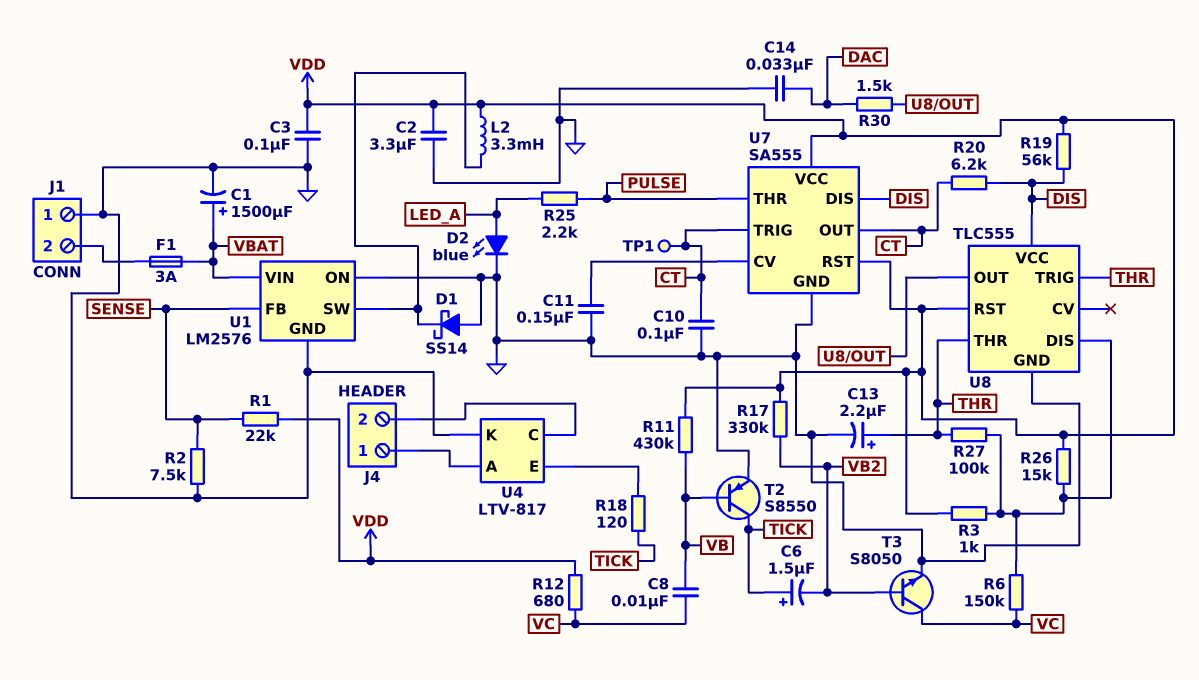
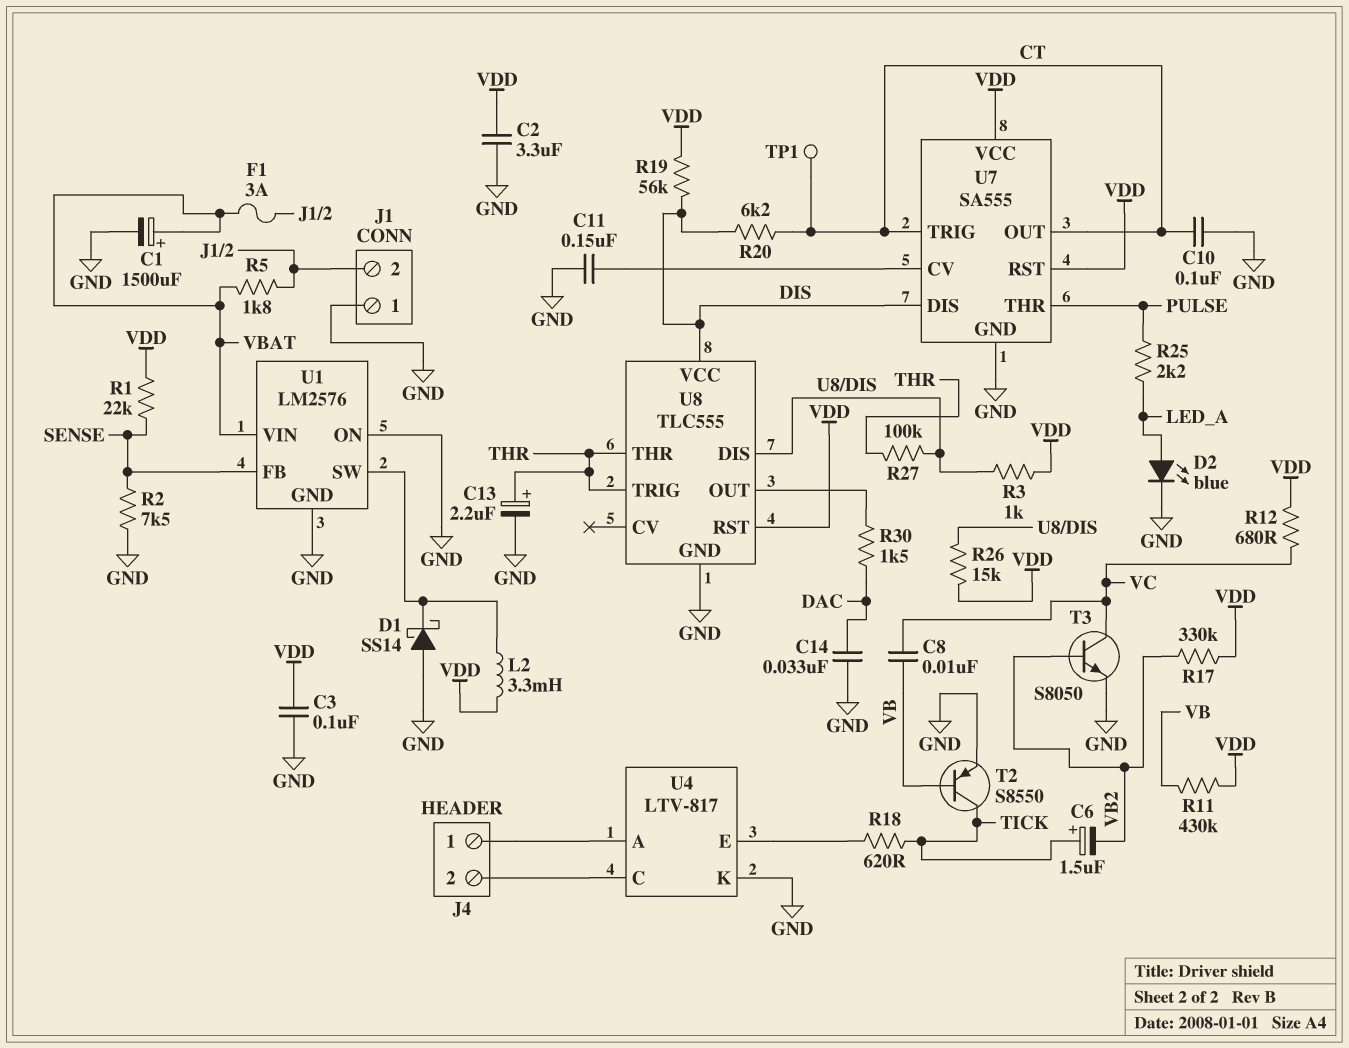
R5: none -> 1.8k (J1/2, VBAT)
R6: 150k (U8/DIS, VC) -> none
R18: 120 (TICK, U4/E) -> 620 (TICK, U4/E)

